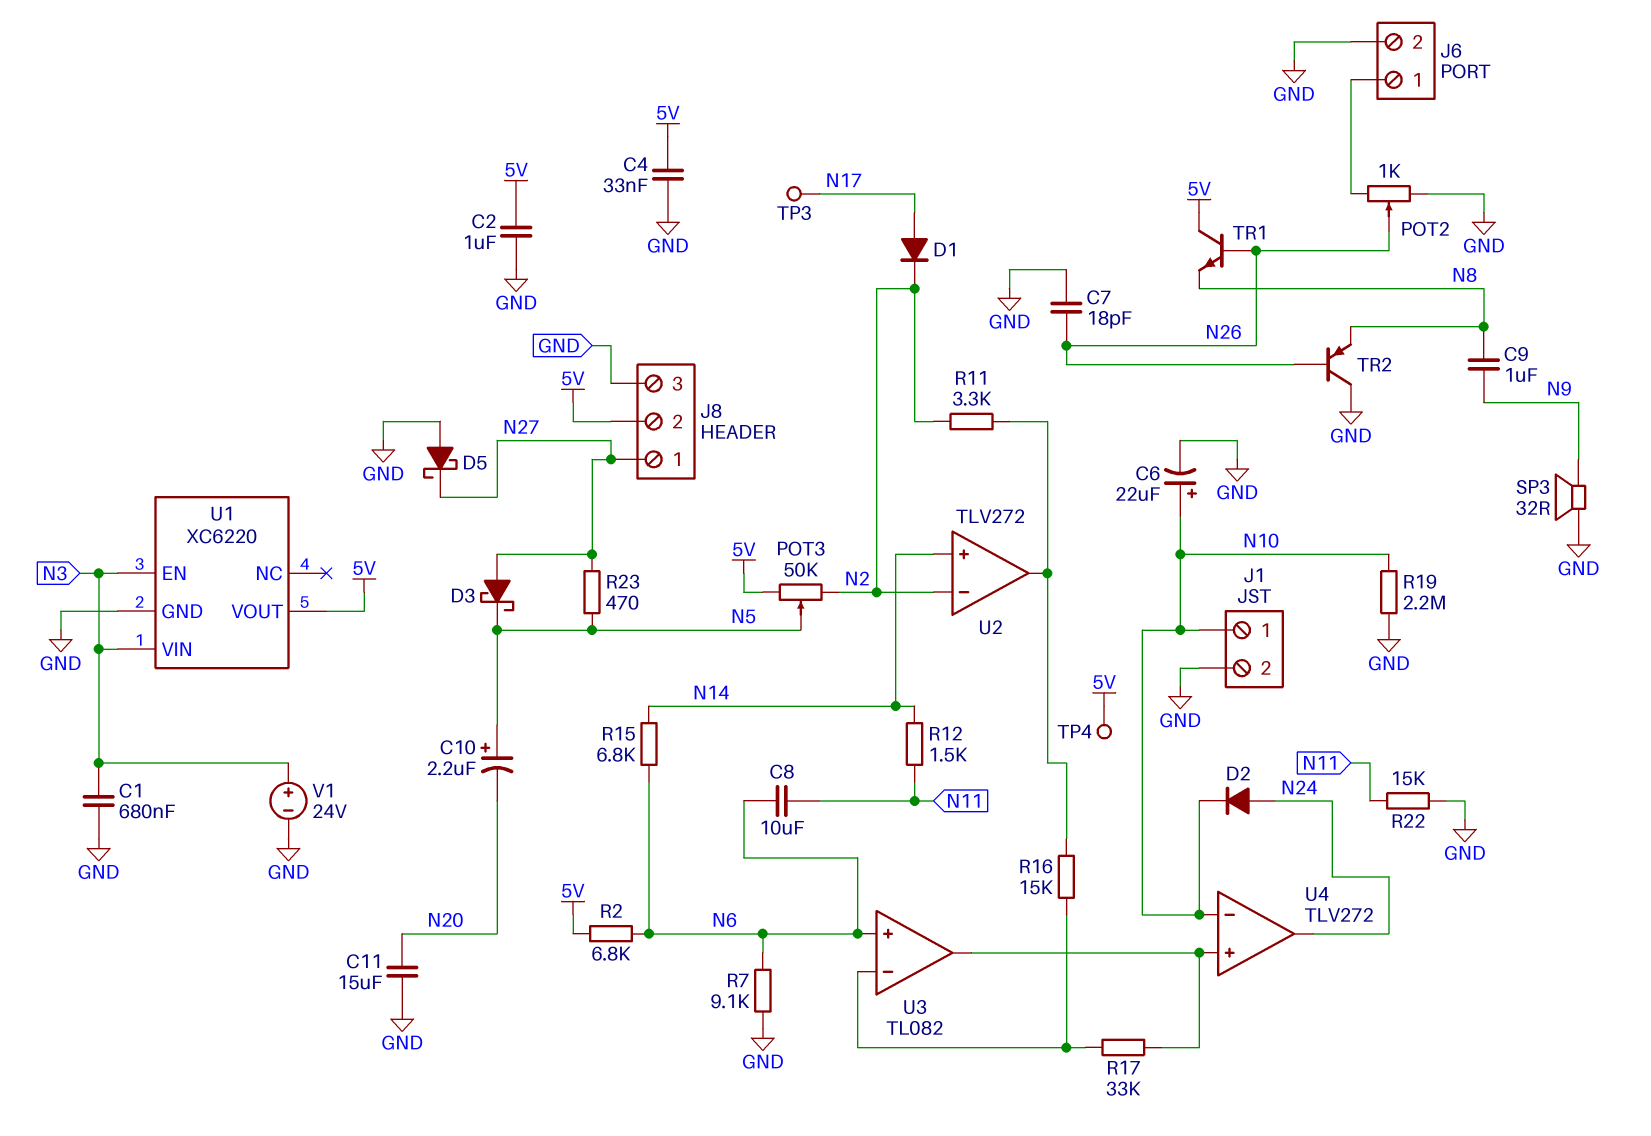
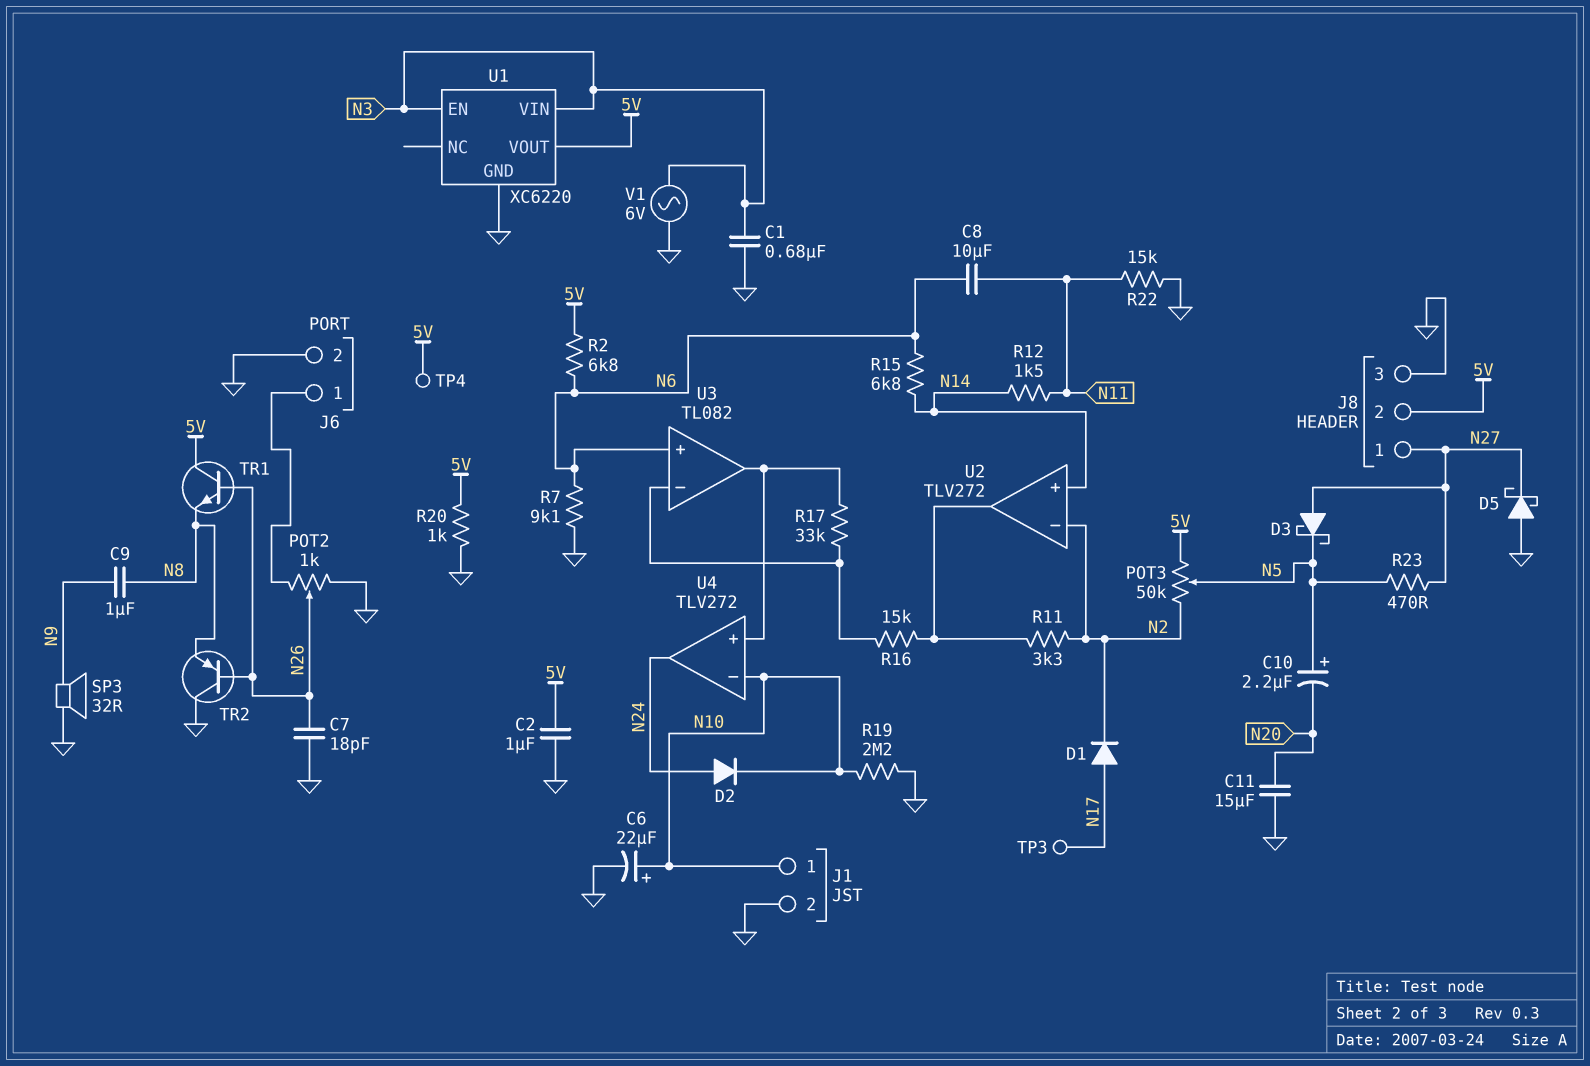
C4: 33nF (5V, GND) -> none
R20: none -> 1k (5V, GND)
V1: 24V (plus N3, minus GND) -> AC 6V (GND, N3)

